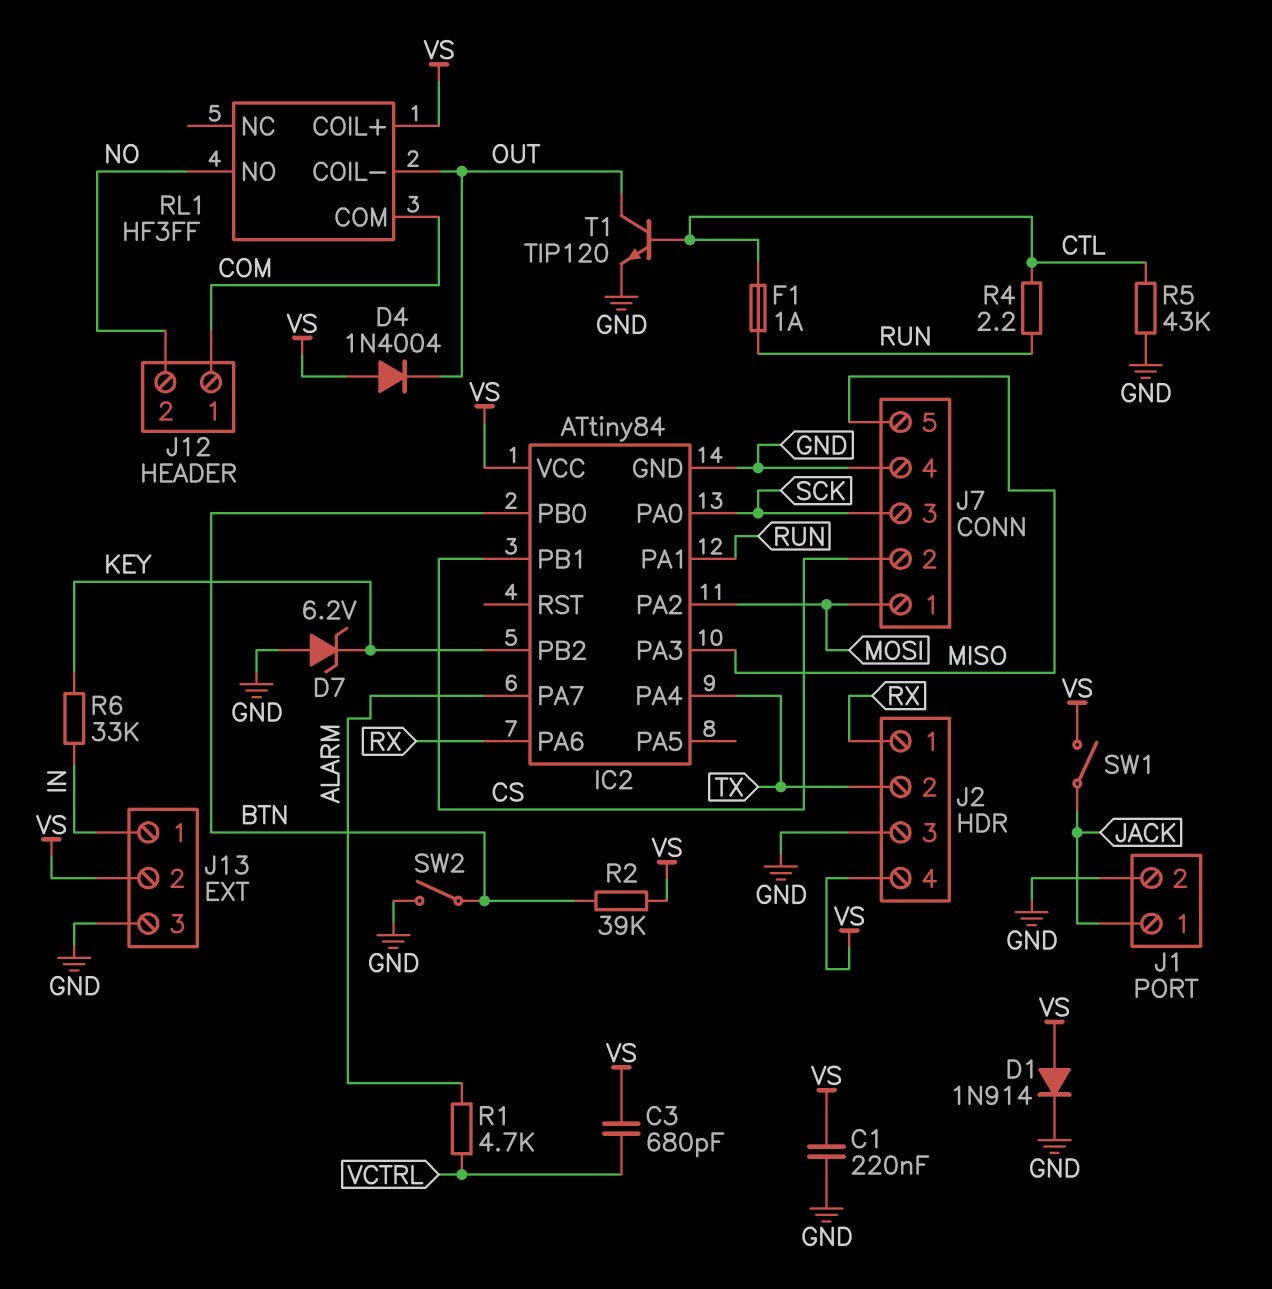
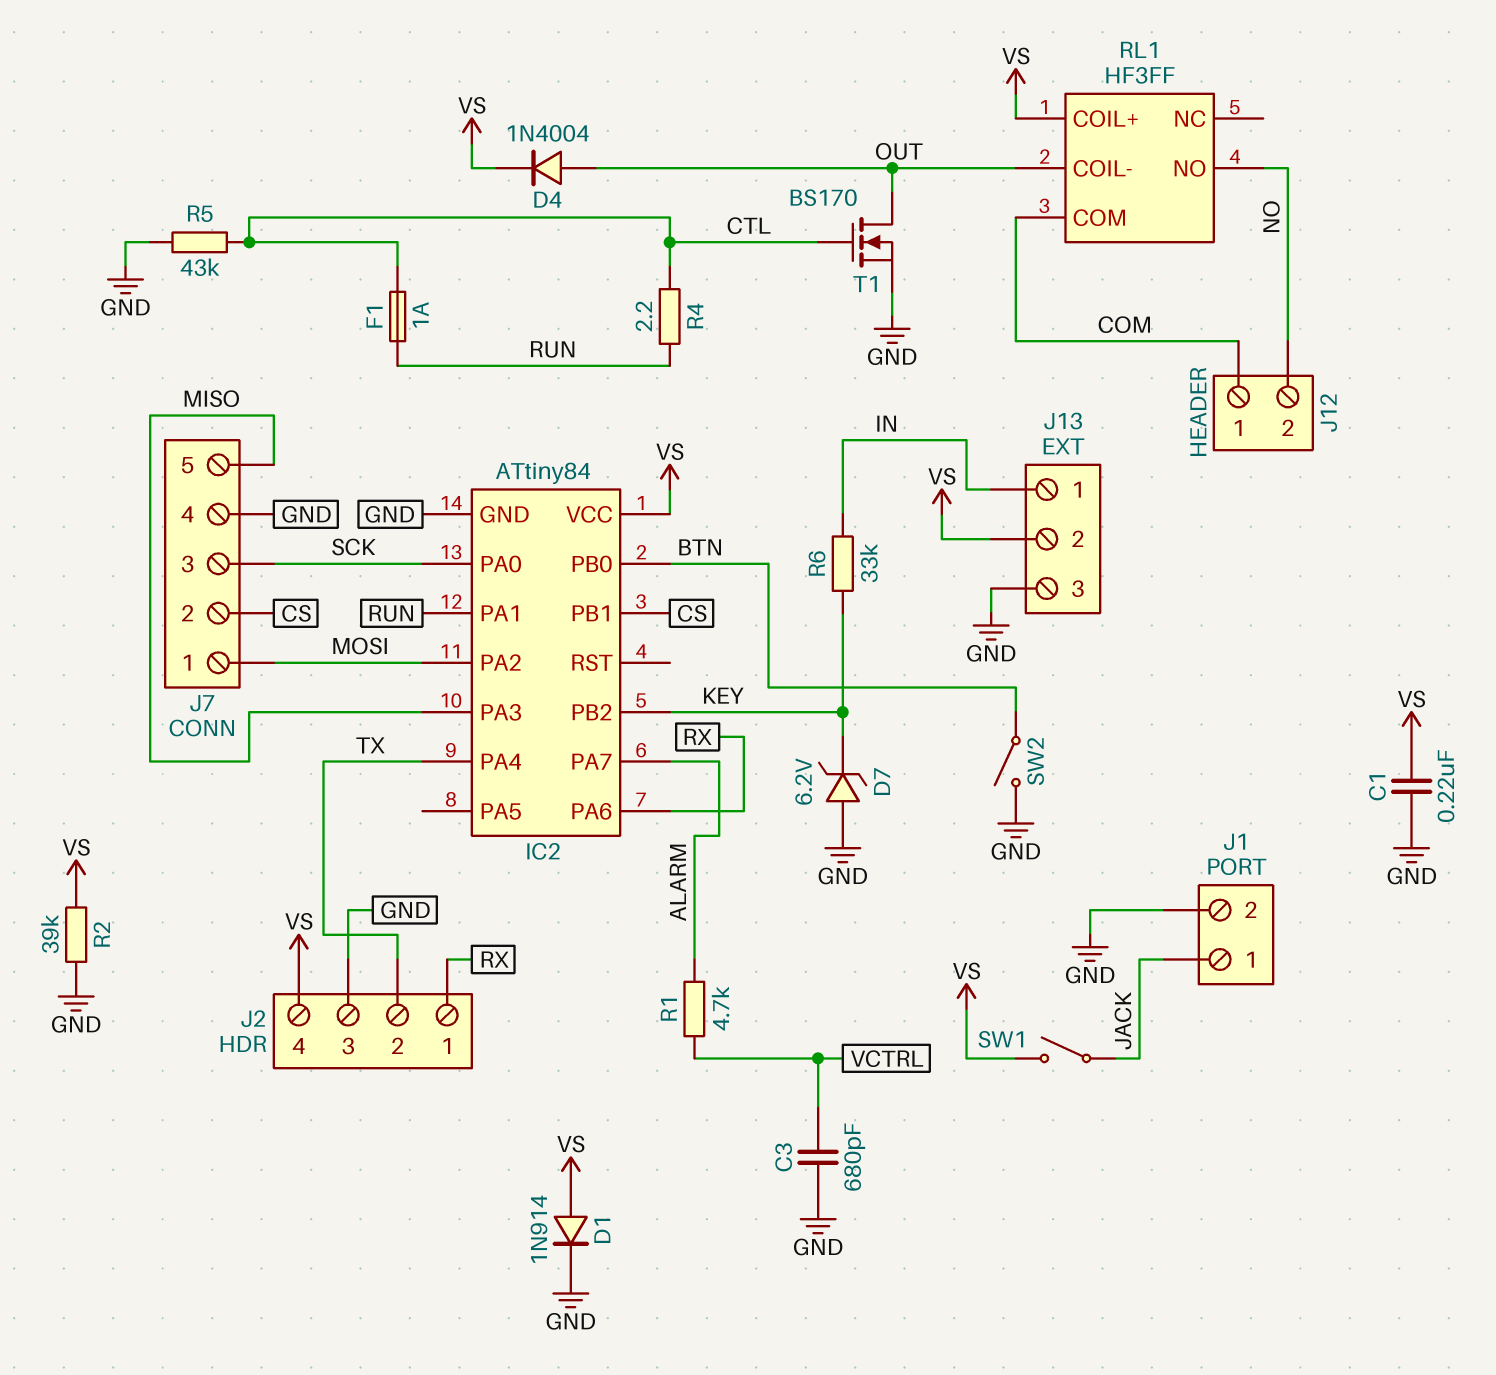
C3: 680pF (VCTRL, VS) -> 680pF (GND, VCTRL)
D4: diode 1N4004 (A VS, K OUT) -> diode 1N4004 (A OUT, K VS)
R2: 39k (BTN, VS) -> 39k (GND, VS)
T1: NPN TIP120 (B CTL, C OUT, E GND) -> NMOS BS170 (G CTL, D OUT, S GND)

